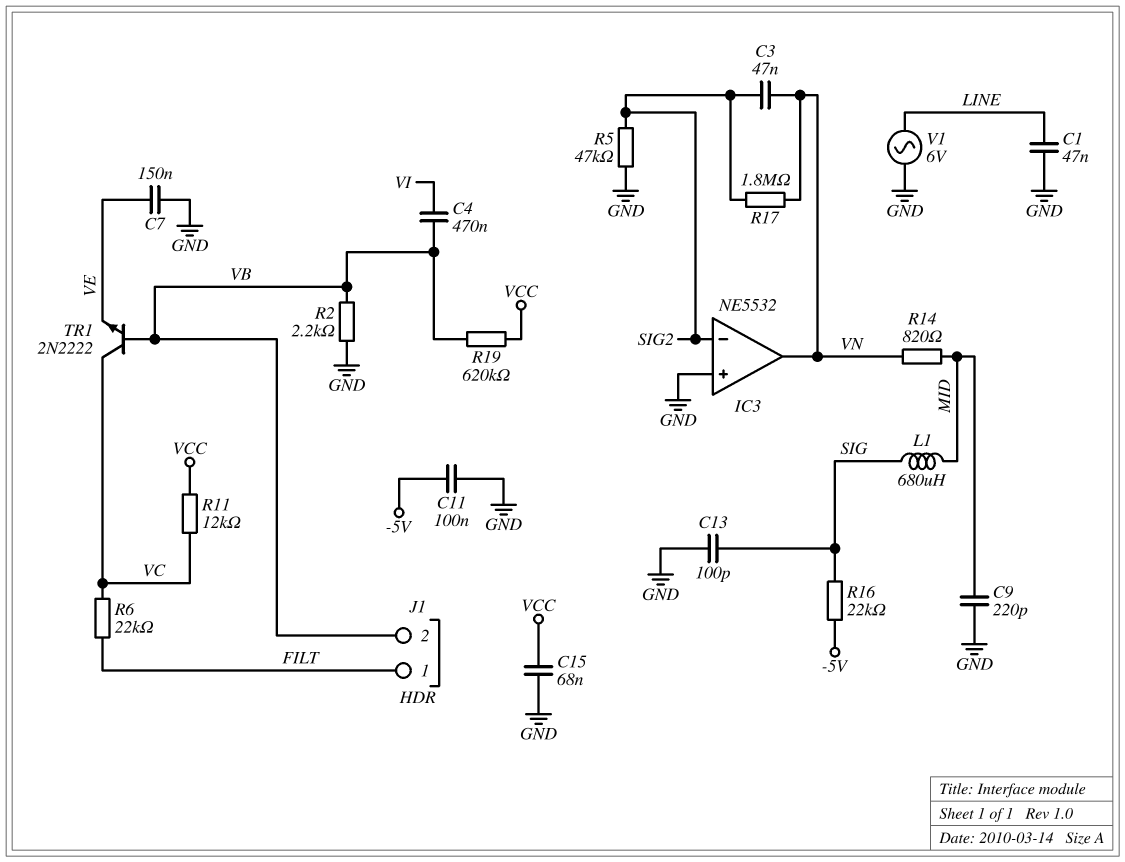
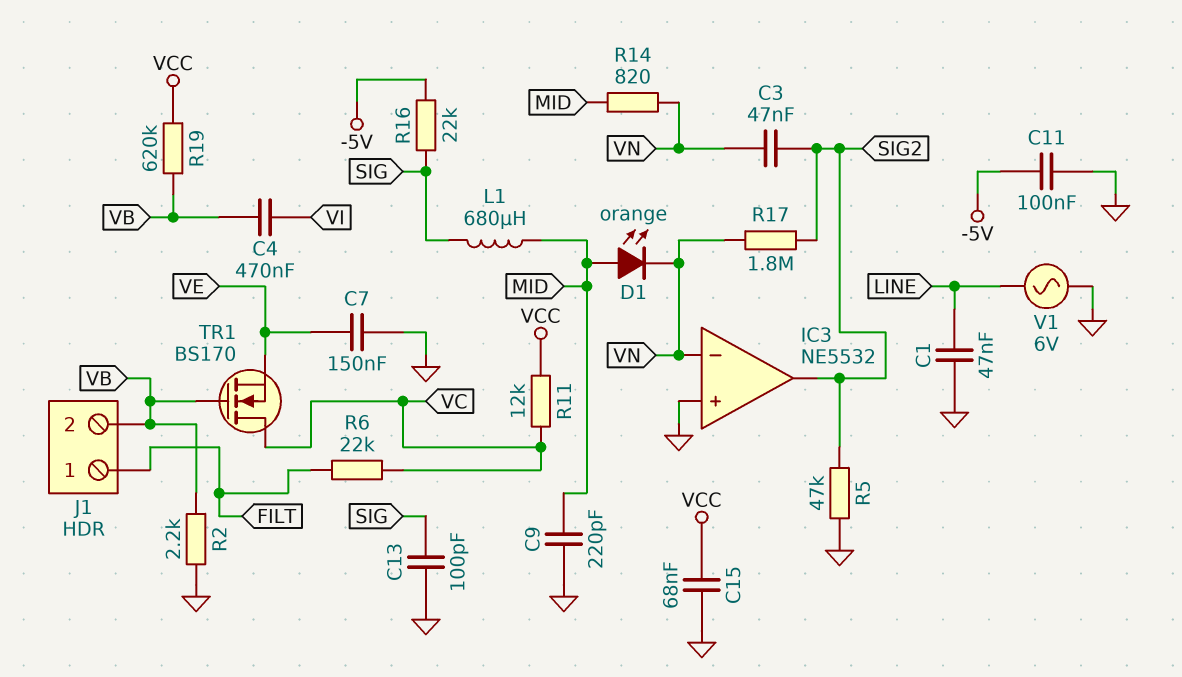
D1: none -> LED orange (A MID, K VN)
IC3 pin in-: SIG2 -> VN
IC3 pin out: VN -> SIG2
TR1: NPN 2N2222 (B VB, C VC, E VE) -> NMOS BS170 (G VB, D VC, S VE)

